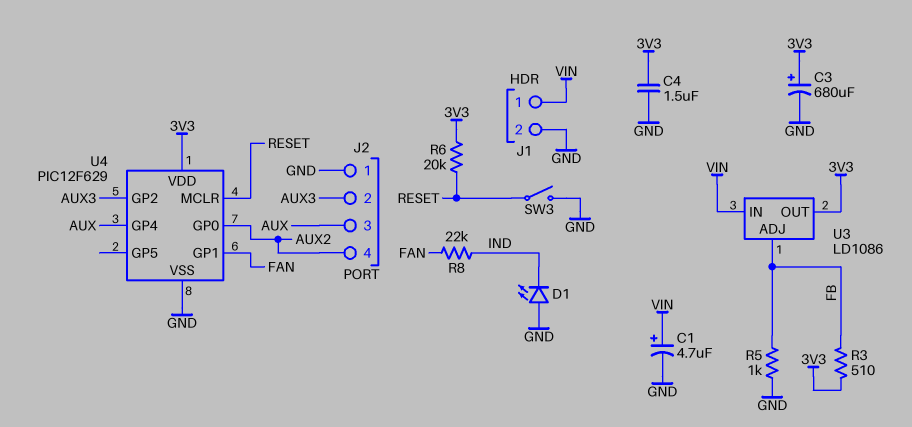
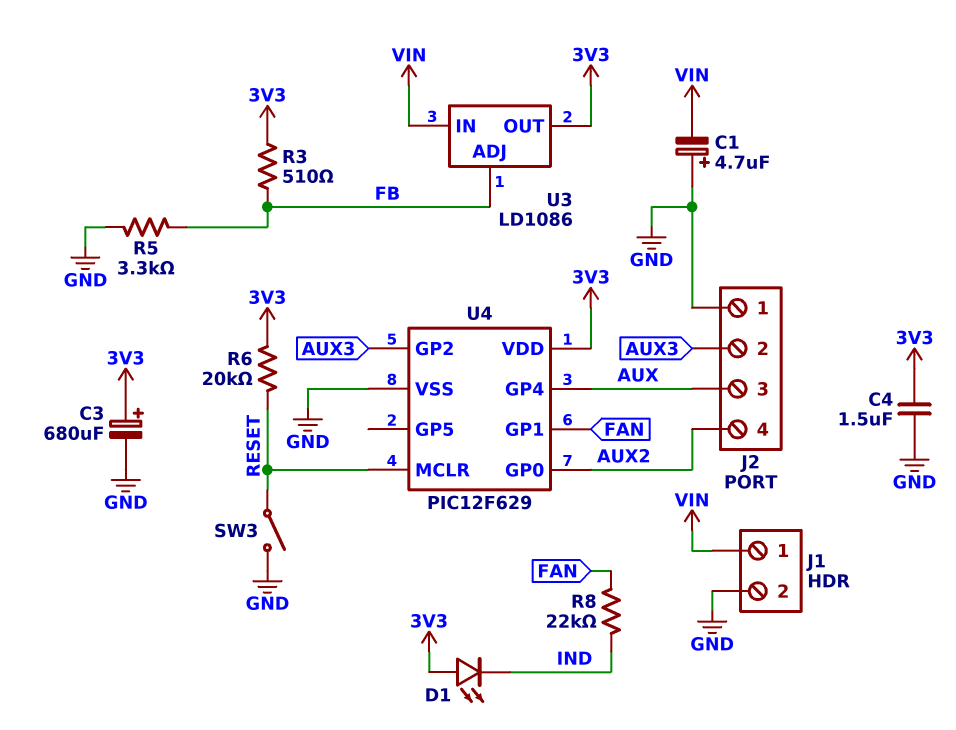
C1: 4.7uF (plus VIN, minus GND) -> 4.7uF (plus GND, minus VIN)
D1: LED (A GND, K IND) -> LED (A 3V3, K IND)
R5: 1k (FB, GND) -> 3.3k (FB, GND)

